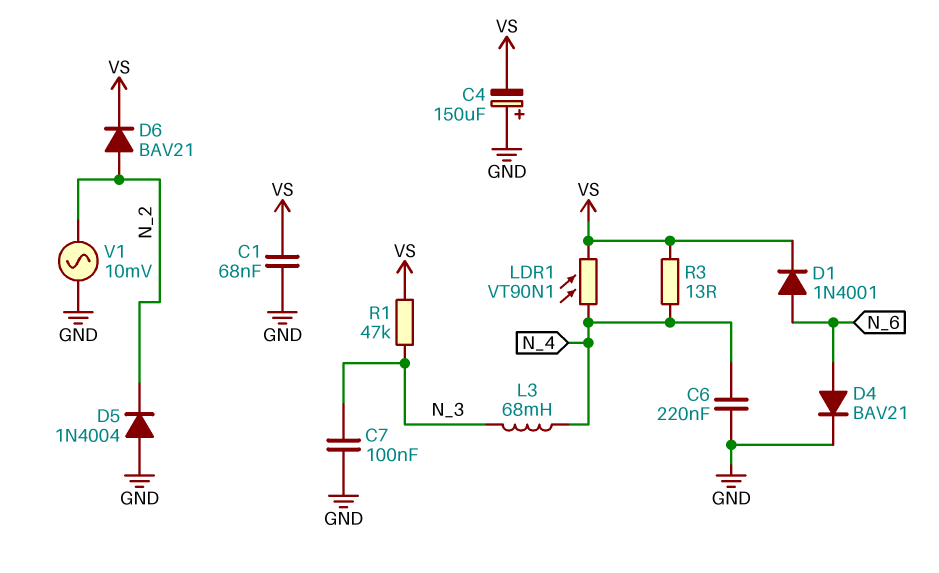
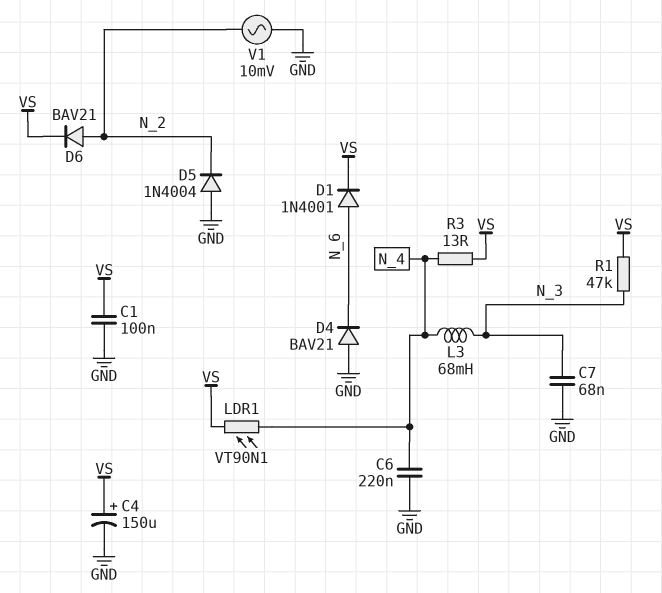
C1: 68nF (GND, VS) -> 100nF (GND, VS)
C4: 150uF (plus GND, minus VS) -> 150uF (plus VS, minus GND)
C7: 100nF (GND, N_3) -> 68nF (GND, N_3)
D4: diode BAV21 (A N_6, K GND) -> diode BAV21 (A GND, K N_6)

